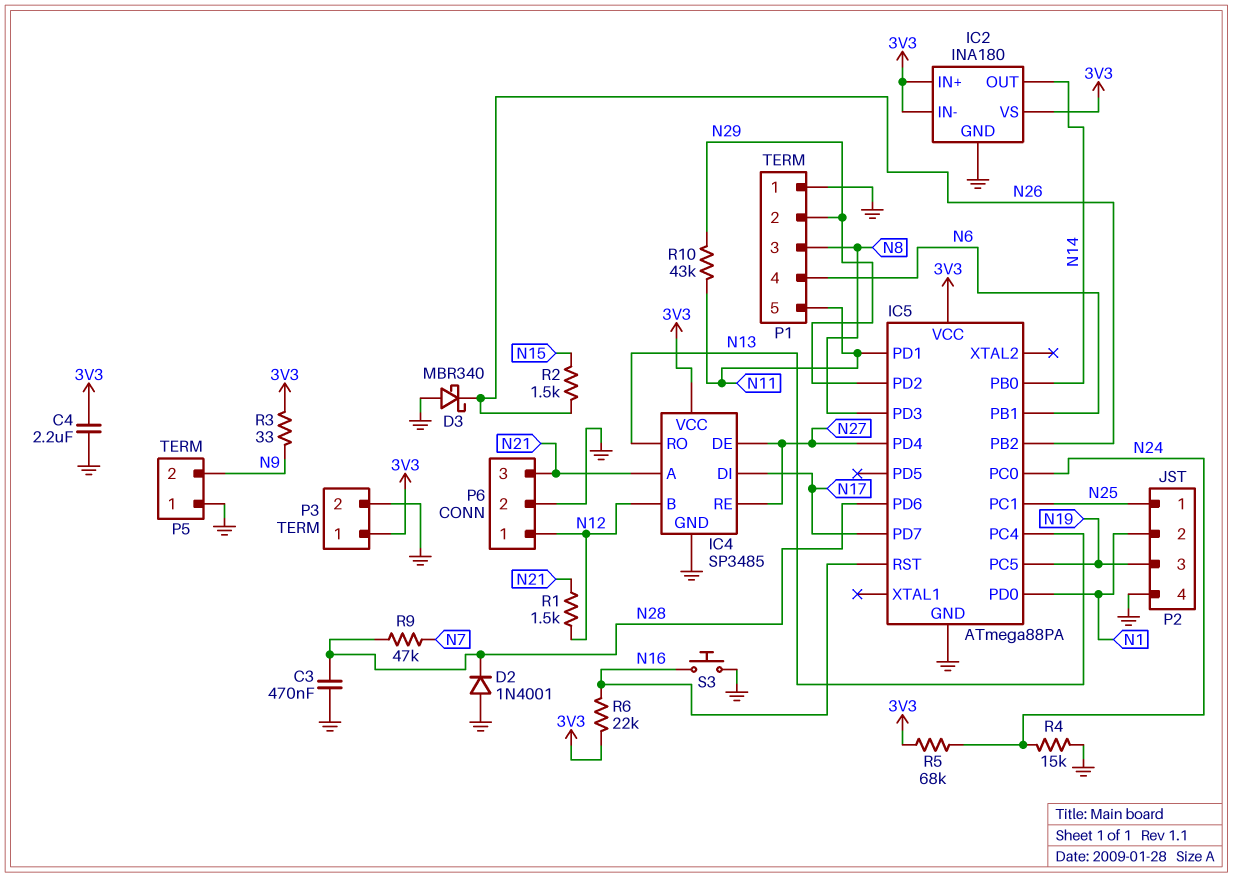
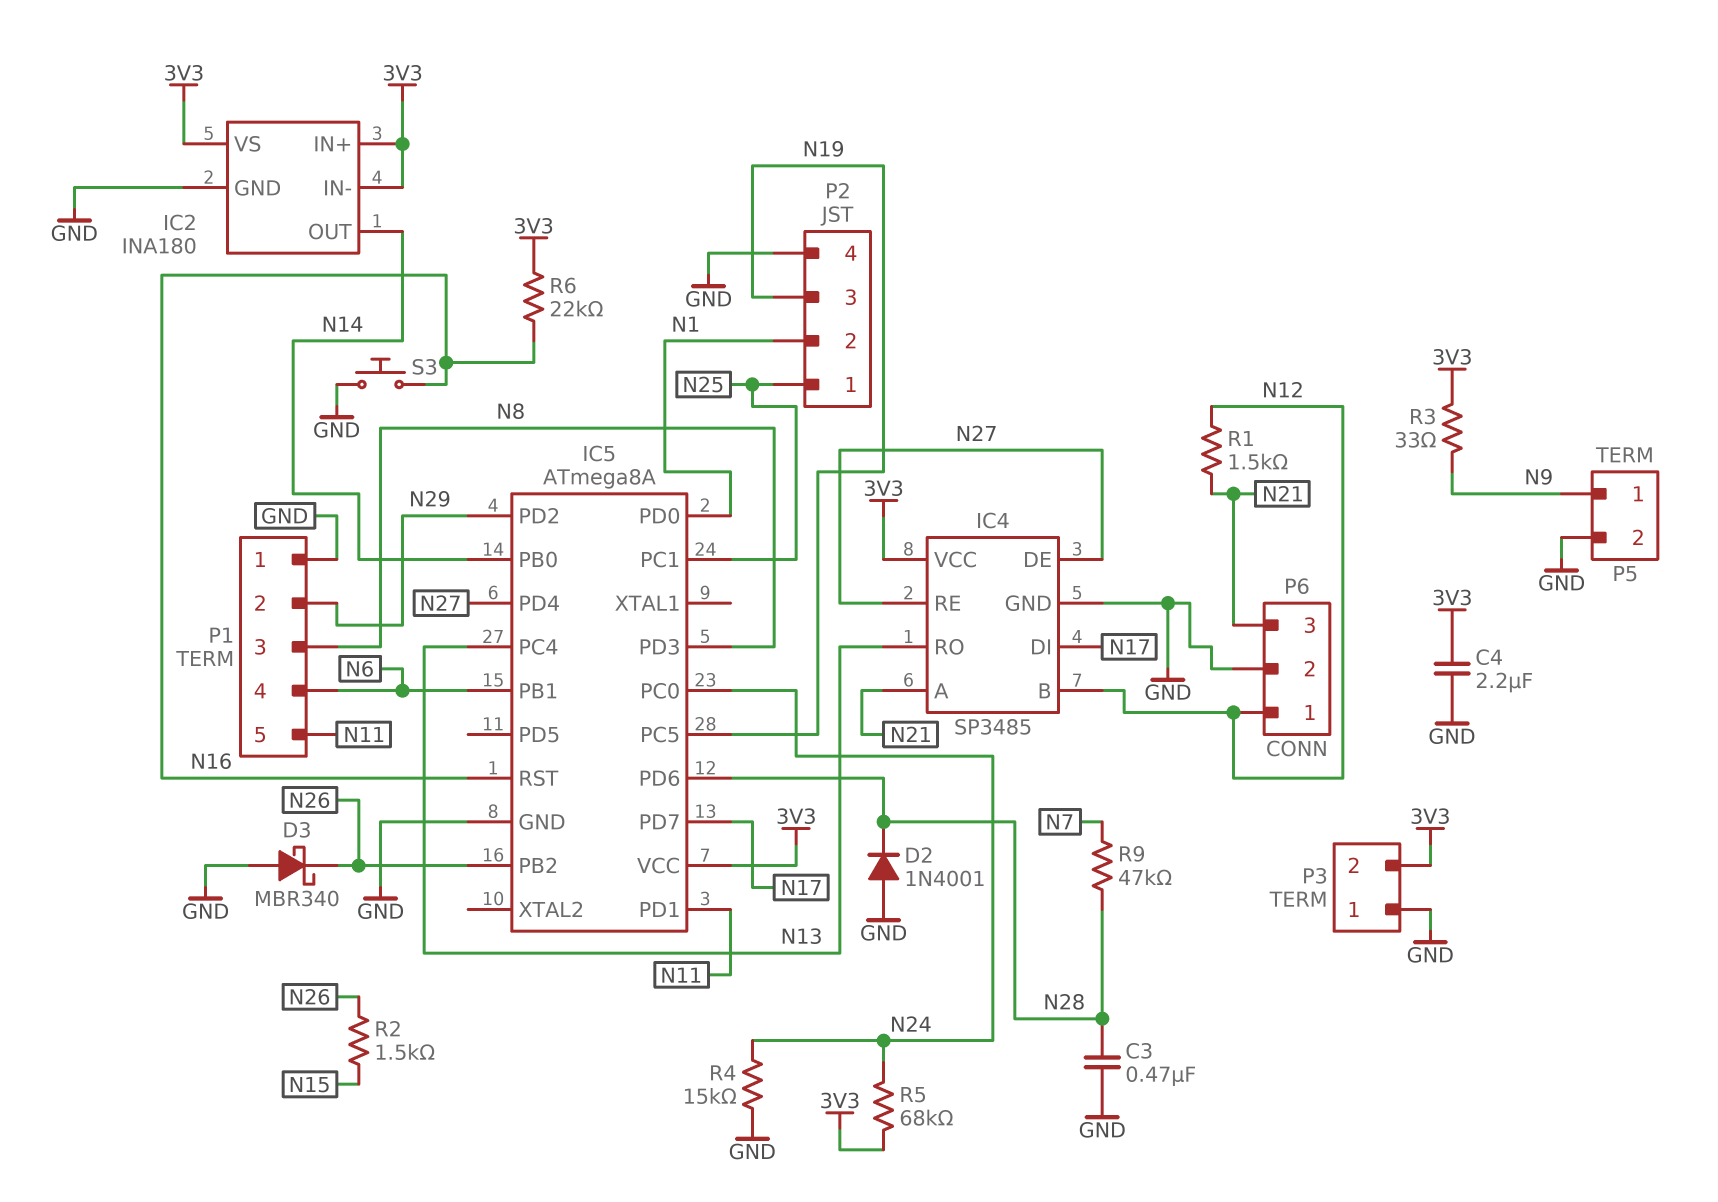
IC5: ATmega88PA -> ATmega8A
P3 pin 1: 3V3 -> GND
P3 pin 2: GND -> 3V3
P5 pin 1: GND -> N9
P5 pin 2: N9 -> GND
R10: 43k (N11, N29) -> none

